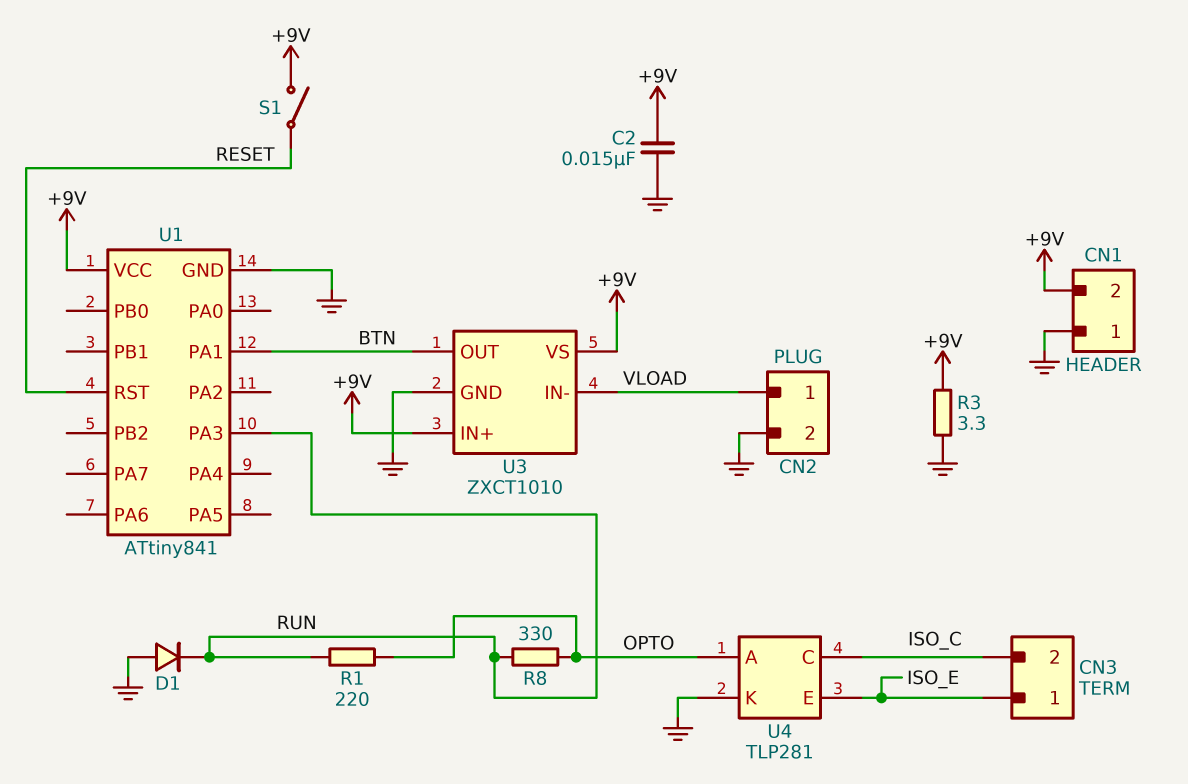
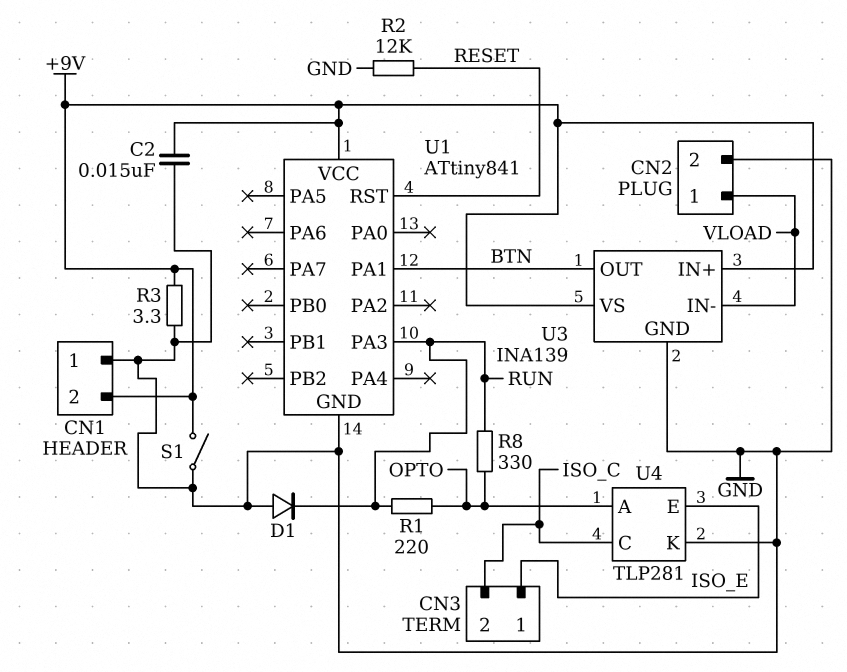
R2: none -> 12k (GND, RESET)
S1: switch (+9V, RESET) -> switch (+9V, GND)
U3: ZXCT1010 -> INA139

